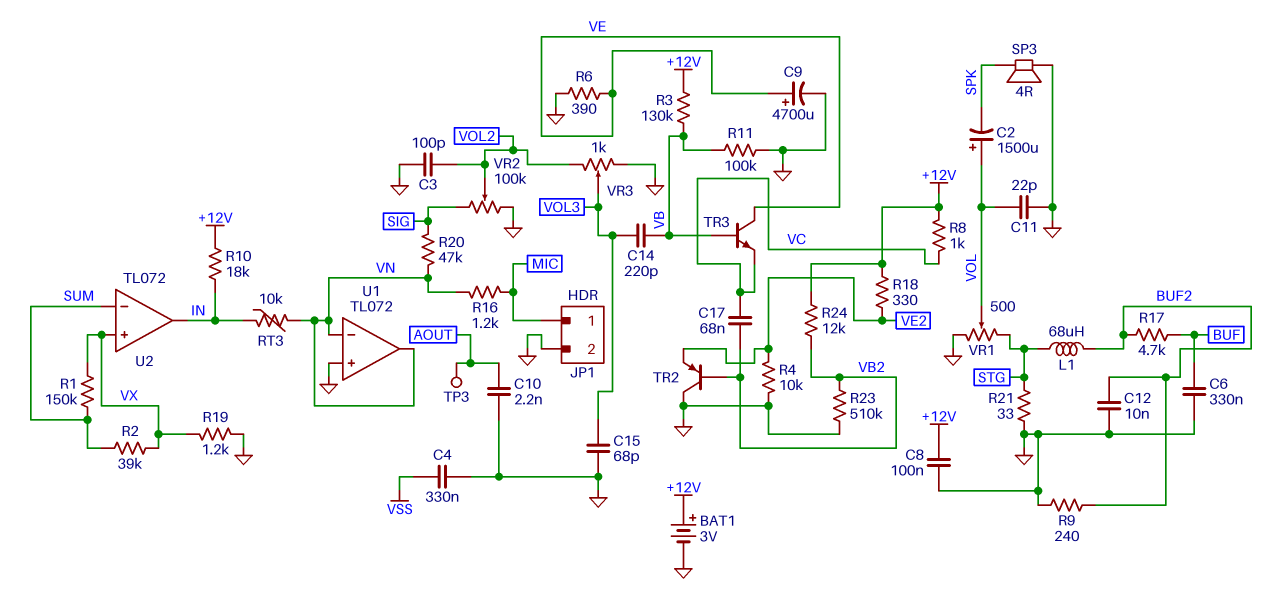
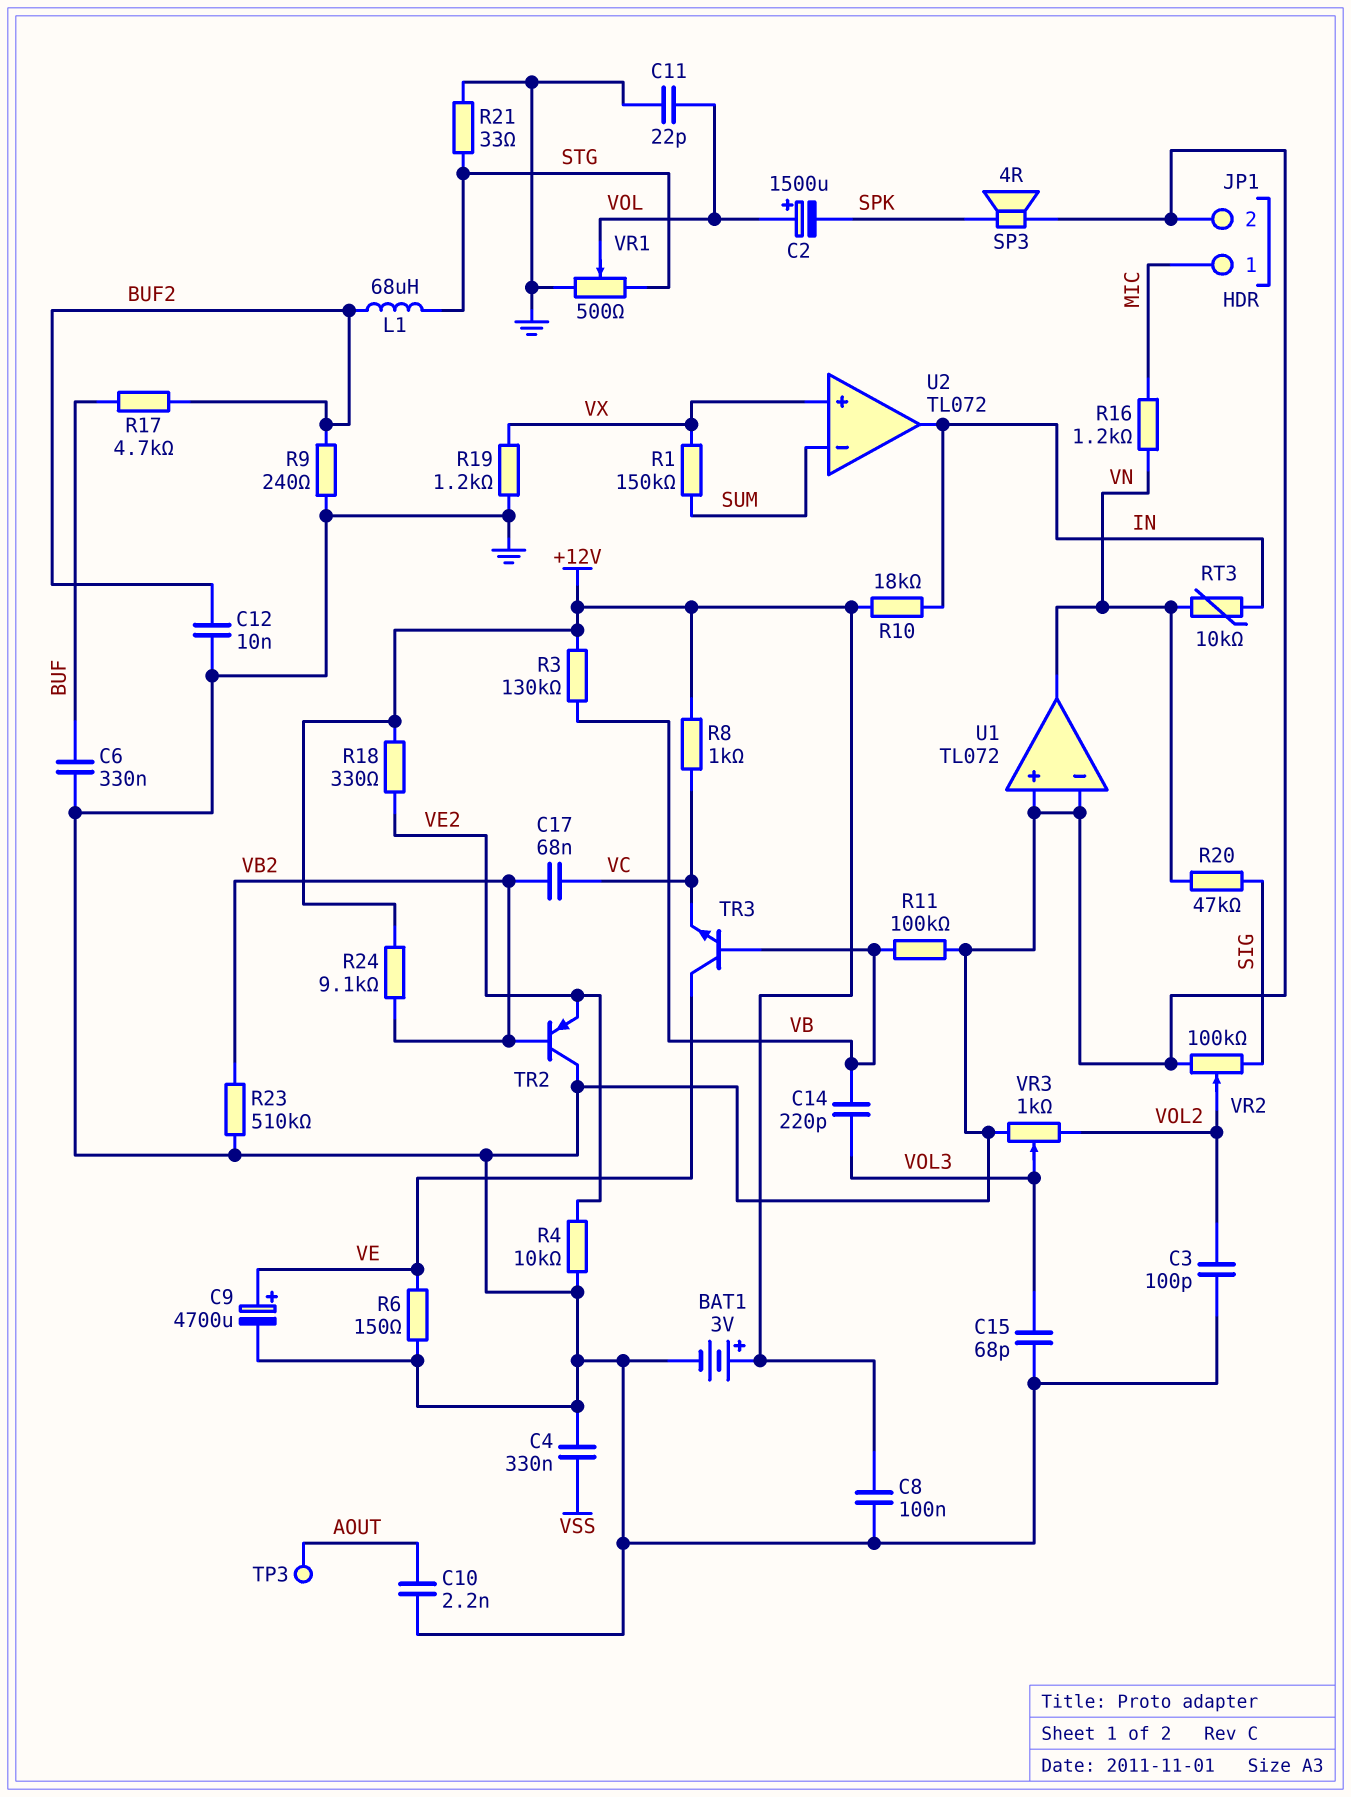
R2: 39k (SUM, VX) -> none
R6: 390 (GND, VE) -> 150 (GND, VE)
R24: 12k (+12V, VB2) -> 9.1k (+12V, VB2)
U1 pin in-: VN -> GND

